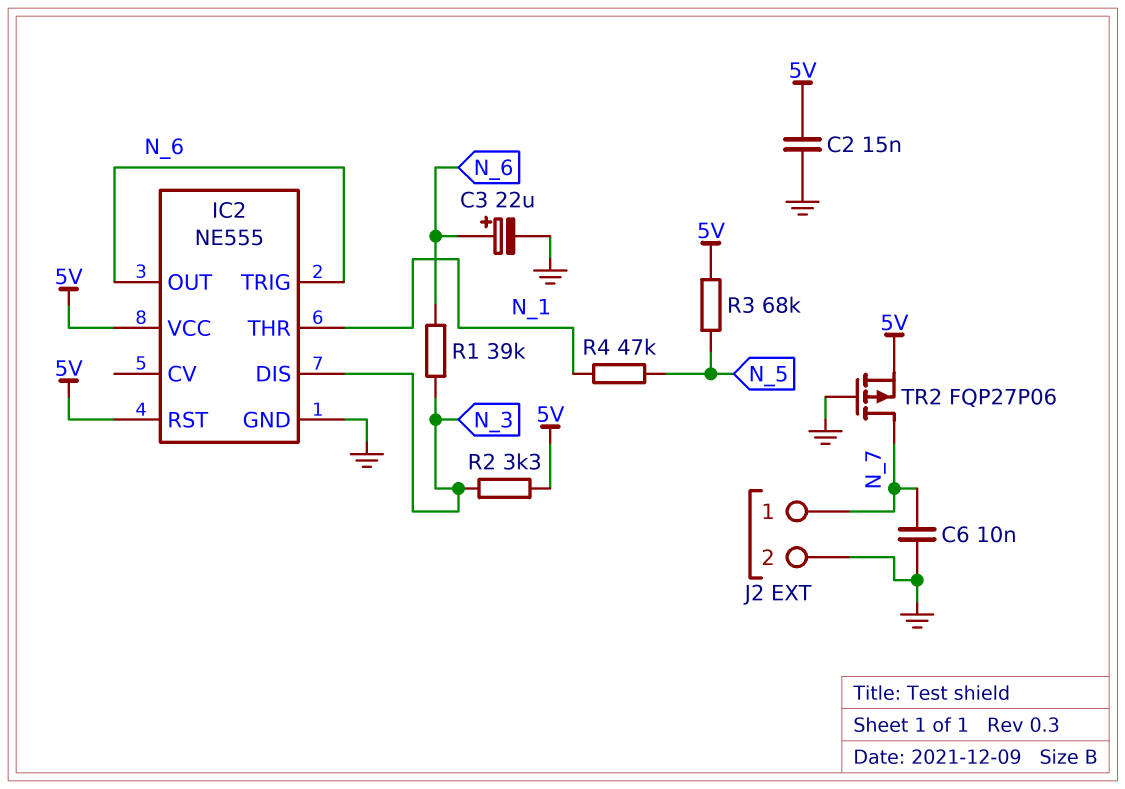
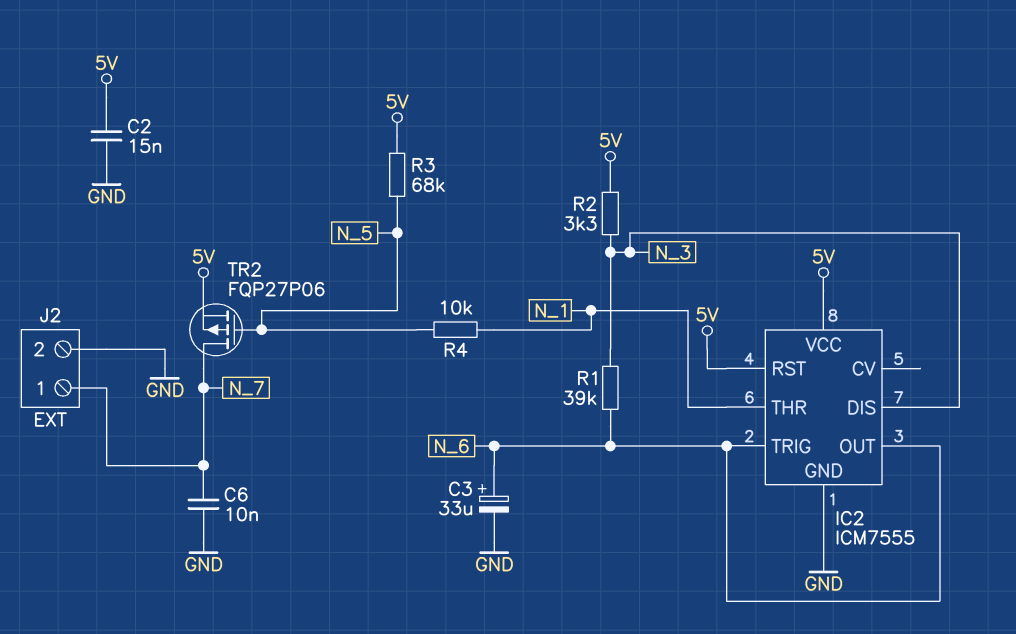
C3: 22uF (plus N_6, minus GND) -> 33uF (plus N_6, minus GND)
IC2: NE555 -> ICM7555
R4: 47k (N_1, N_5) -> 10k (N_1, N_5)
TR2: PMOS FQP27P06 (G GND, D N_7, S 5V) -> PMOS FQP27P06 (G N_5, D N_7, S 5V)

